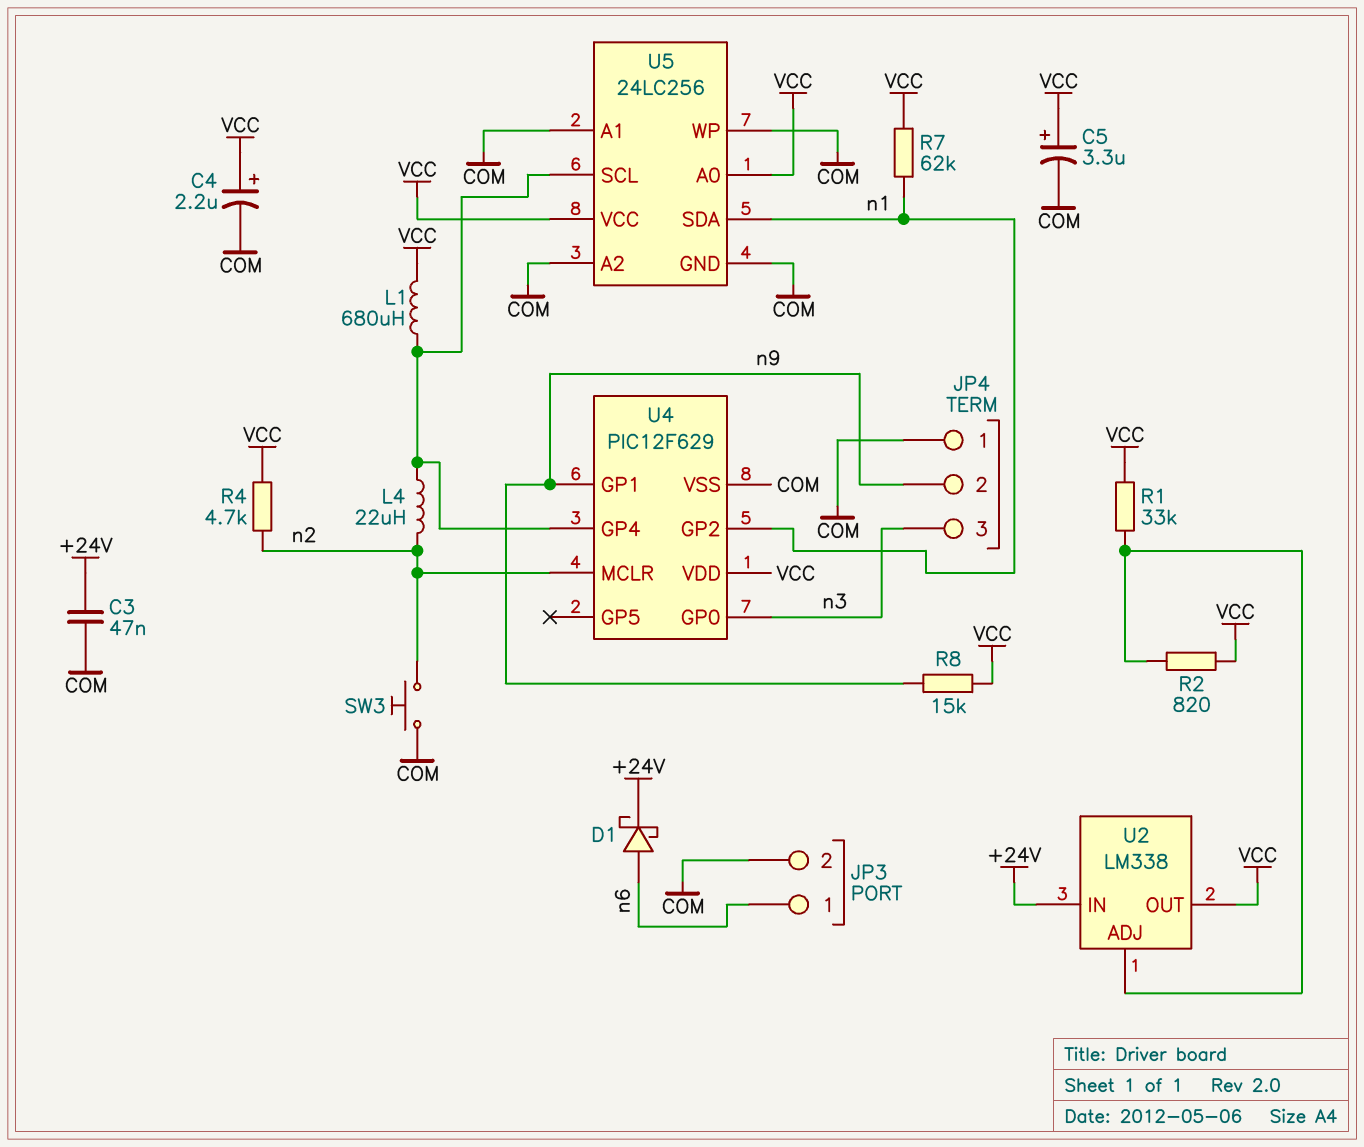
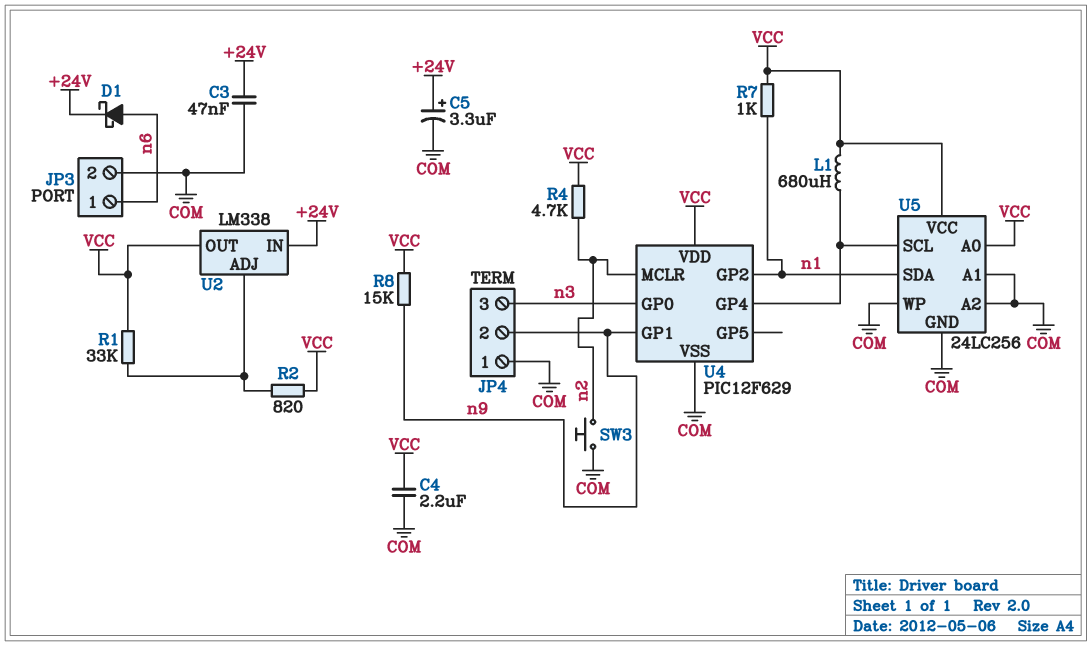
C4: 2.2uF (plus VCC, minus COM) -> 2.2uF (COM, VCC)
C5: 3.3uF (plus VCC, minus COM) -> 3.3uF (plus +24V, minus COM)
L4: 22uH (U4/GP4, n2) -> none
R7: 62k (VCC, n1) -> 1k (VCC, n1)

